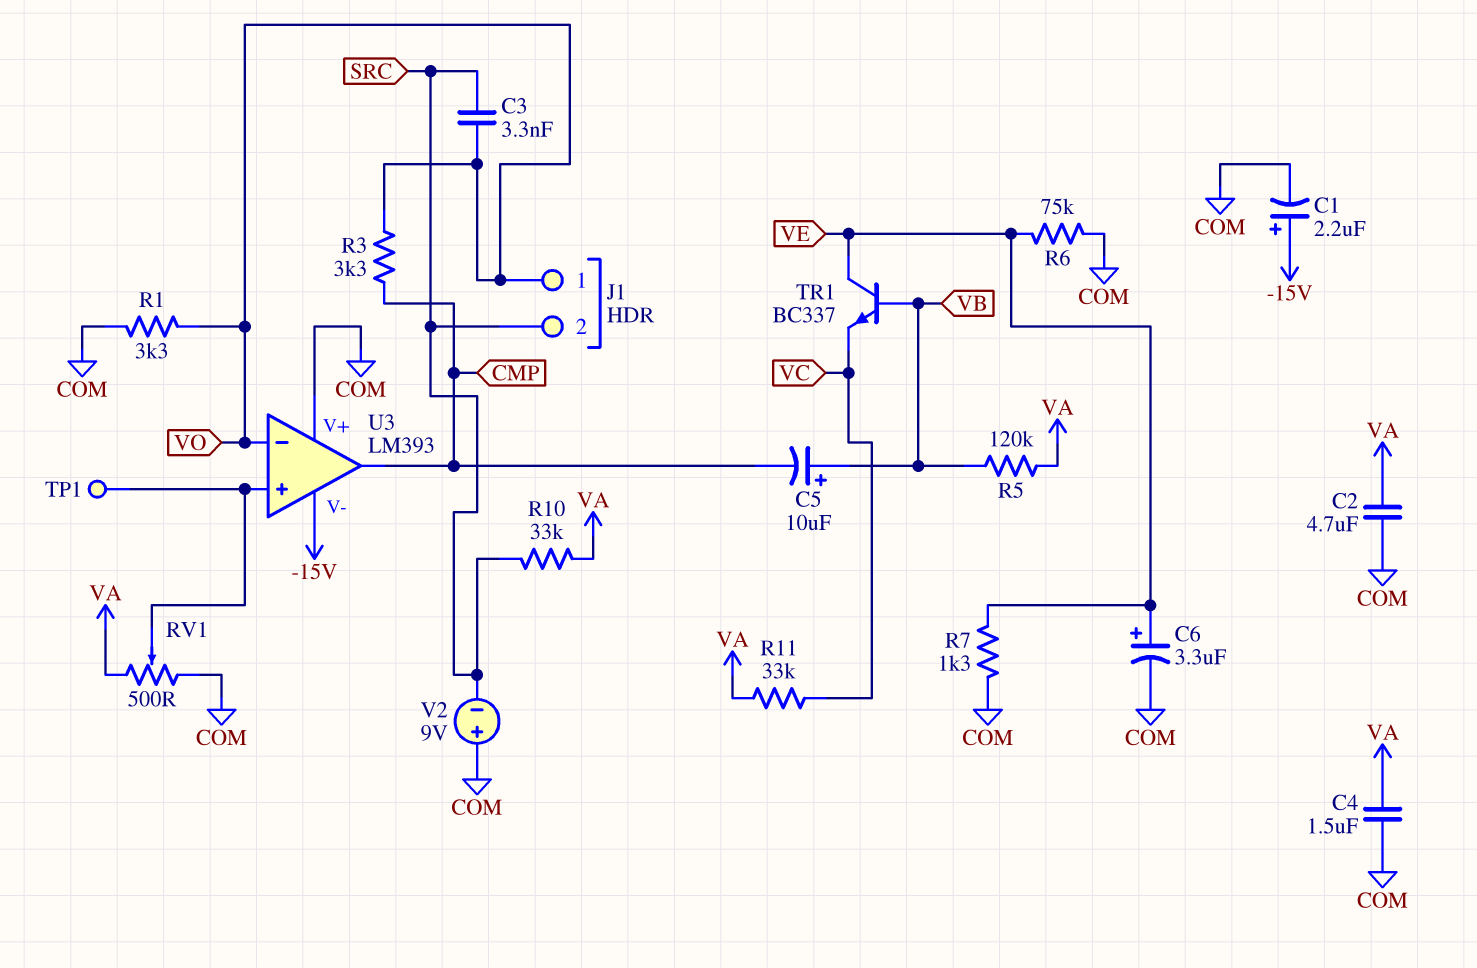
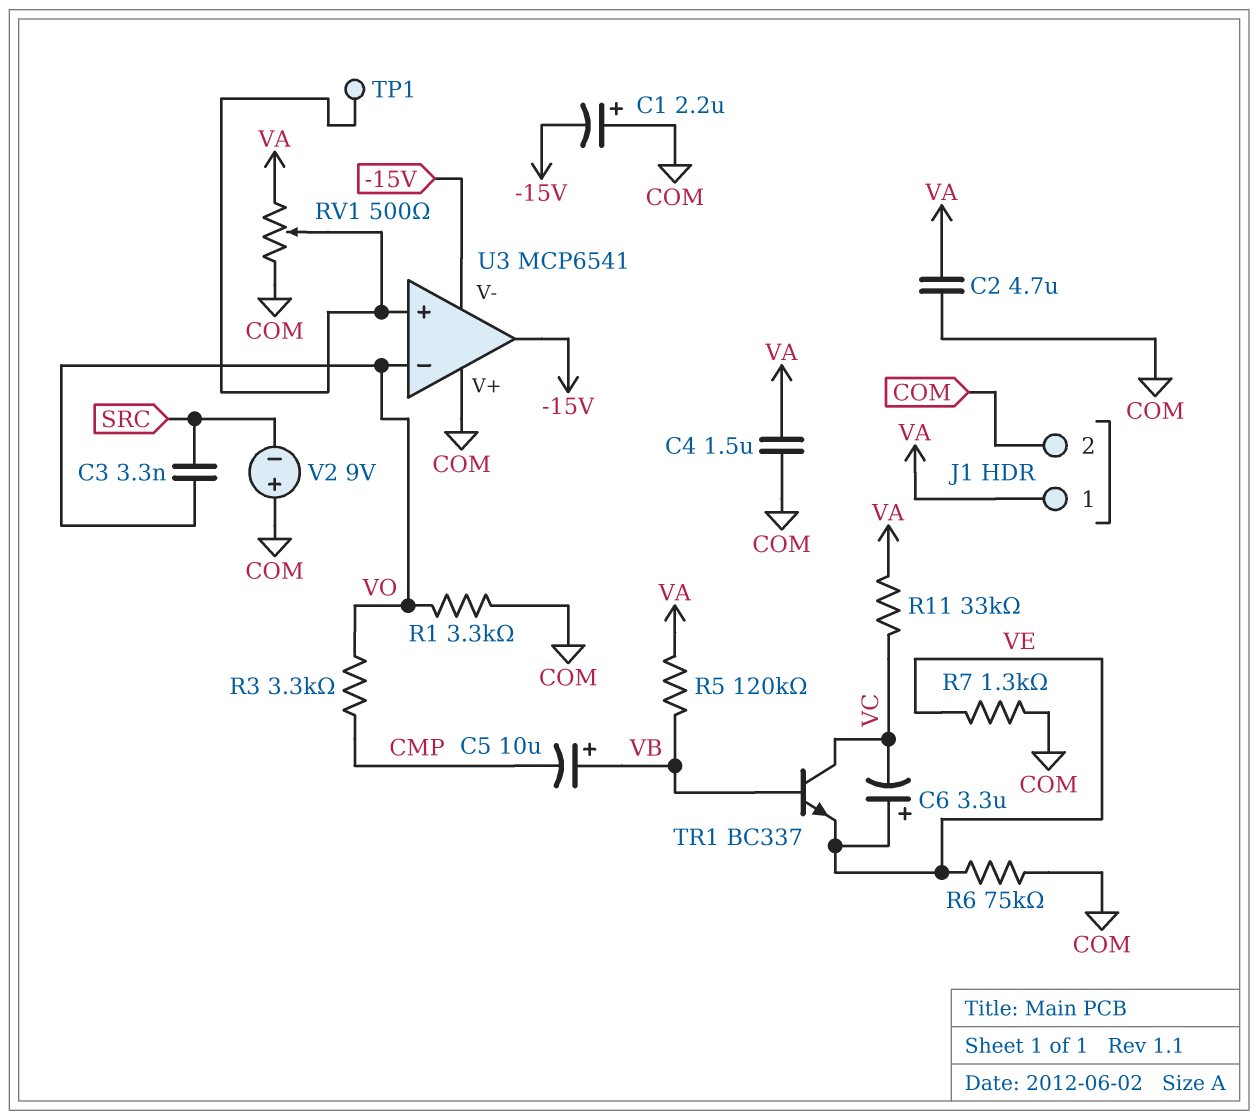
C1: 2.2uF (plus -15V, minus COM) -> 2.2uF (plus COM, minus -15V)
C6: 3.3uF (plus VE, minus COM) -> 3.3uF (plus VE, minus VC)
J1 pin 1: VO -> VA
J1 pin 2: SRC -> COM
R10: 33k (SRC, VA) -> none
TR1: NPN BC337 (B VB, C VE, E VC) -> NPN BC337 (B VB, C VC, E VE)
U3: LM393 -> MCP6541
U3 pin out: CMP -> -15V

